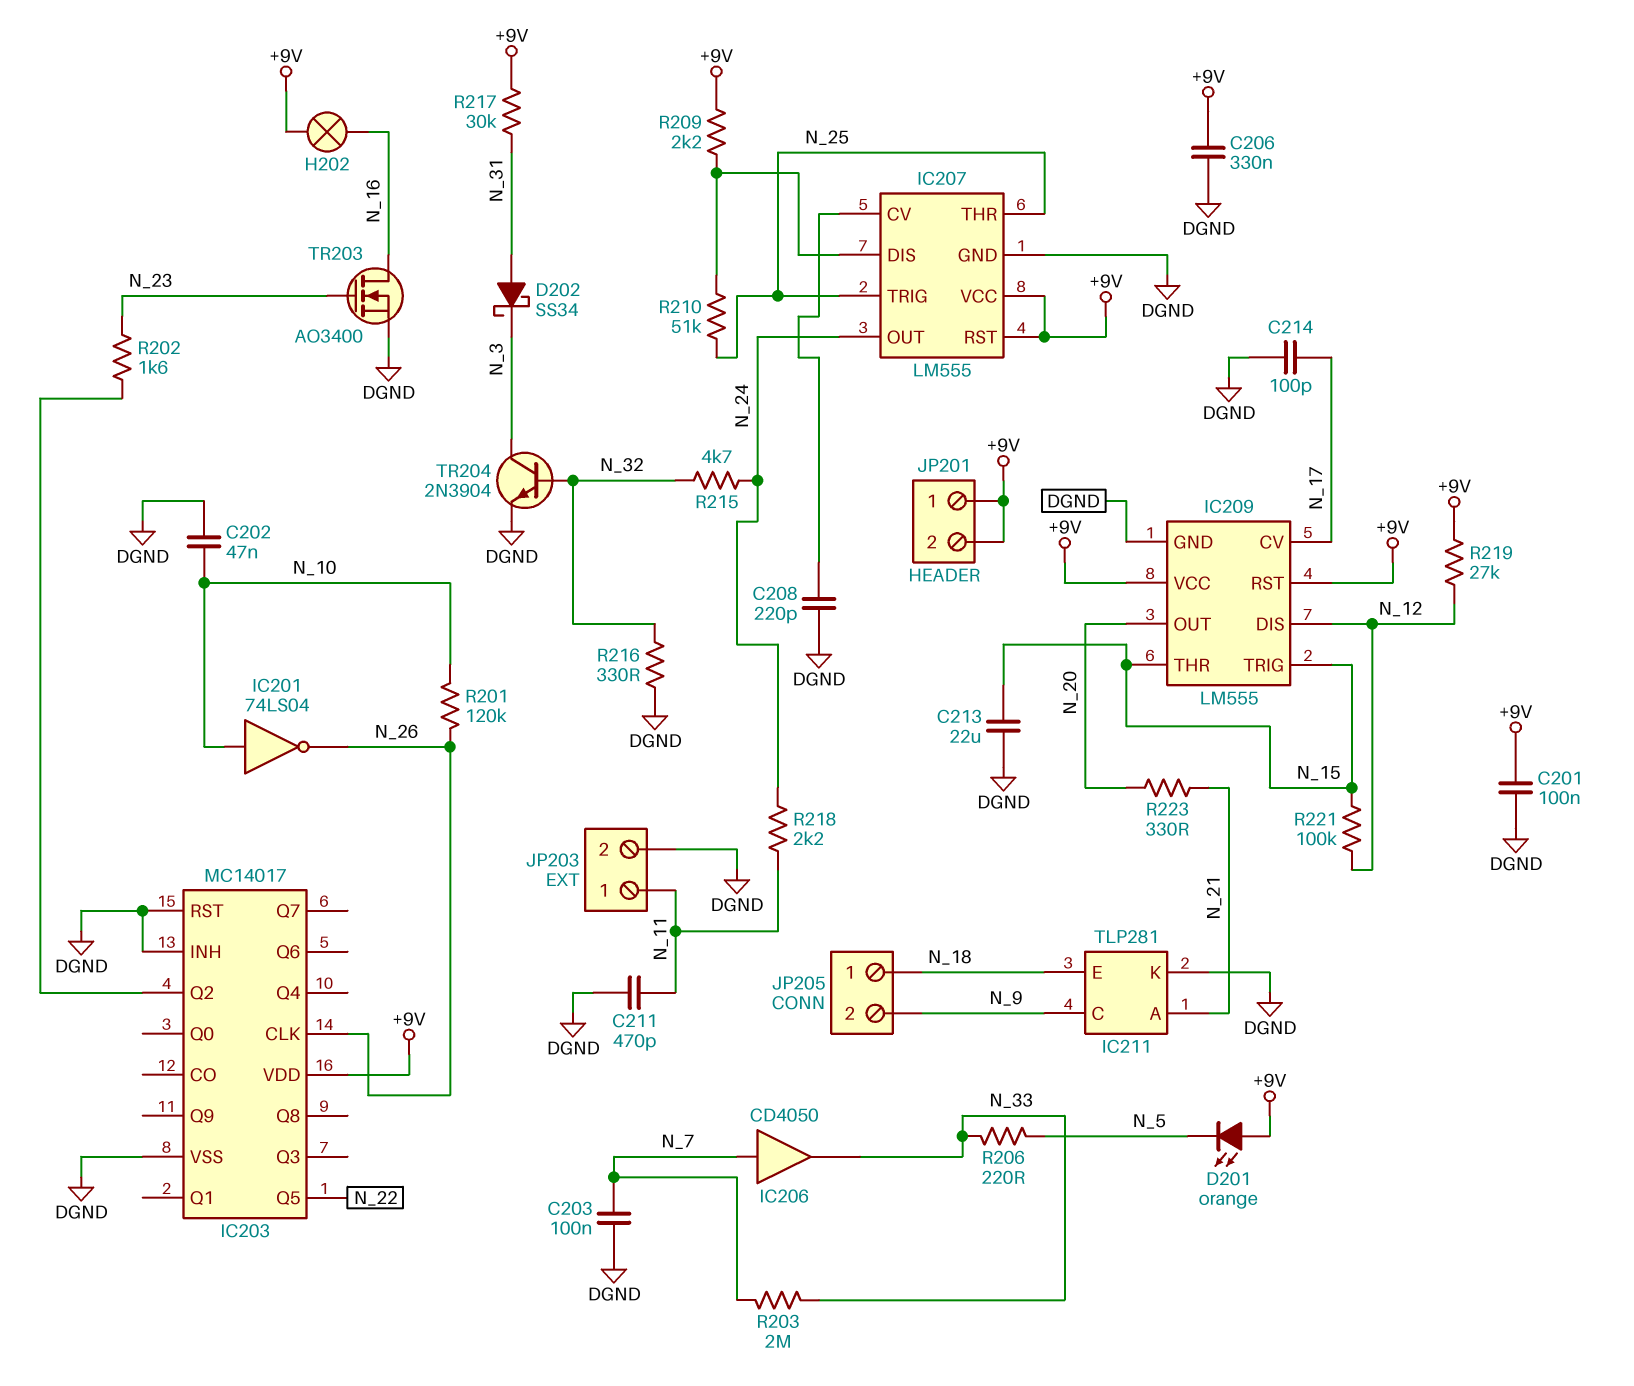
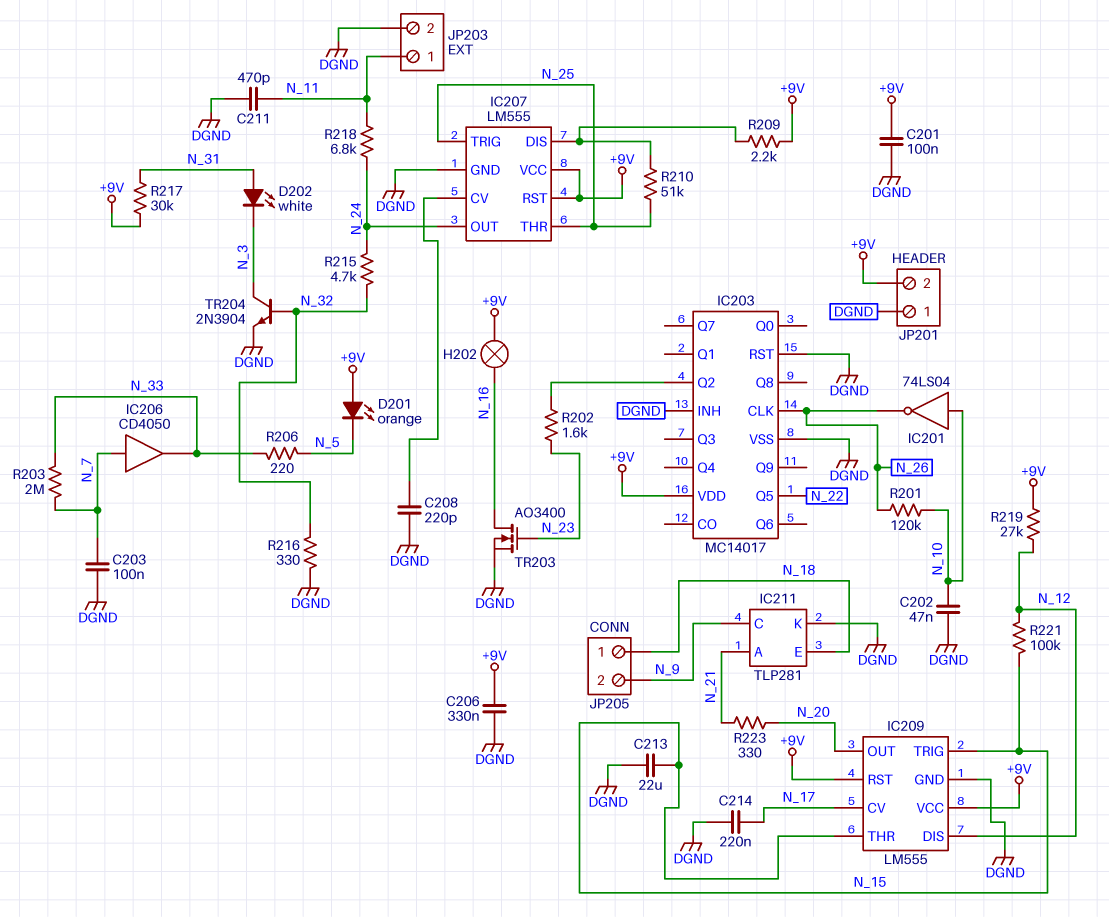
C214: 100pF (DGND, N_17) -> 220nF (DGND, N_17)
D202: schottky SS34 (A N_31, K N_3) -> LED white (A N_31, K N_3)
JP201 pin 1: +9V -> DGND
R218: 2.2k (N_11, N_24) -> 6.8k (N_11, N_24)

